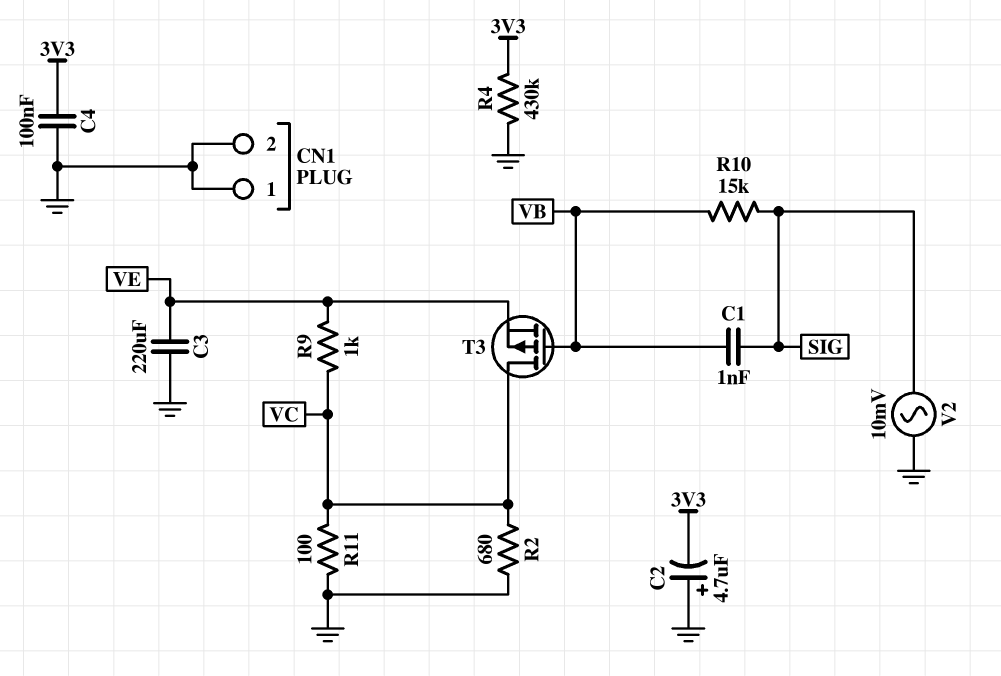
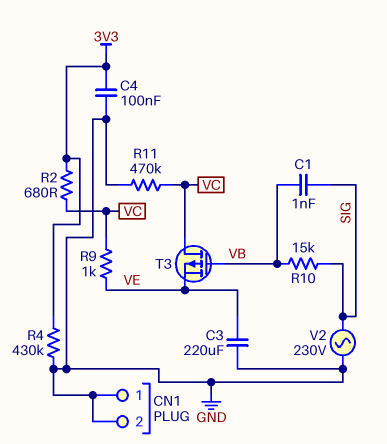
C2: 4.7uF (plus GND, minus 3V3) -> none
R2: 680 (GND, VC) -> 680 (3V3, VC)
R11: 100 (GND, VC) -> 470k (GND, VC)
V2: AC 10mV (GND, SIG) -> AC 230V (GND, SIG)

